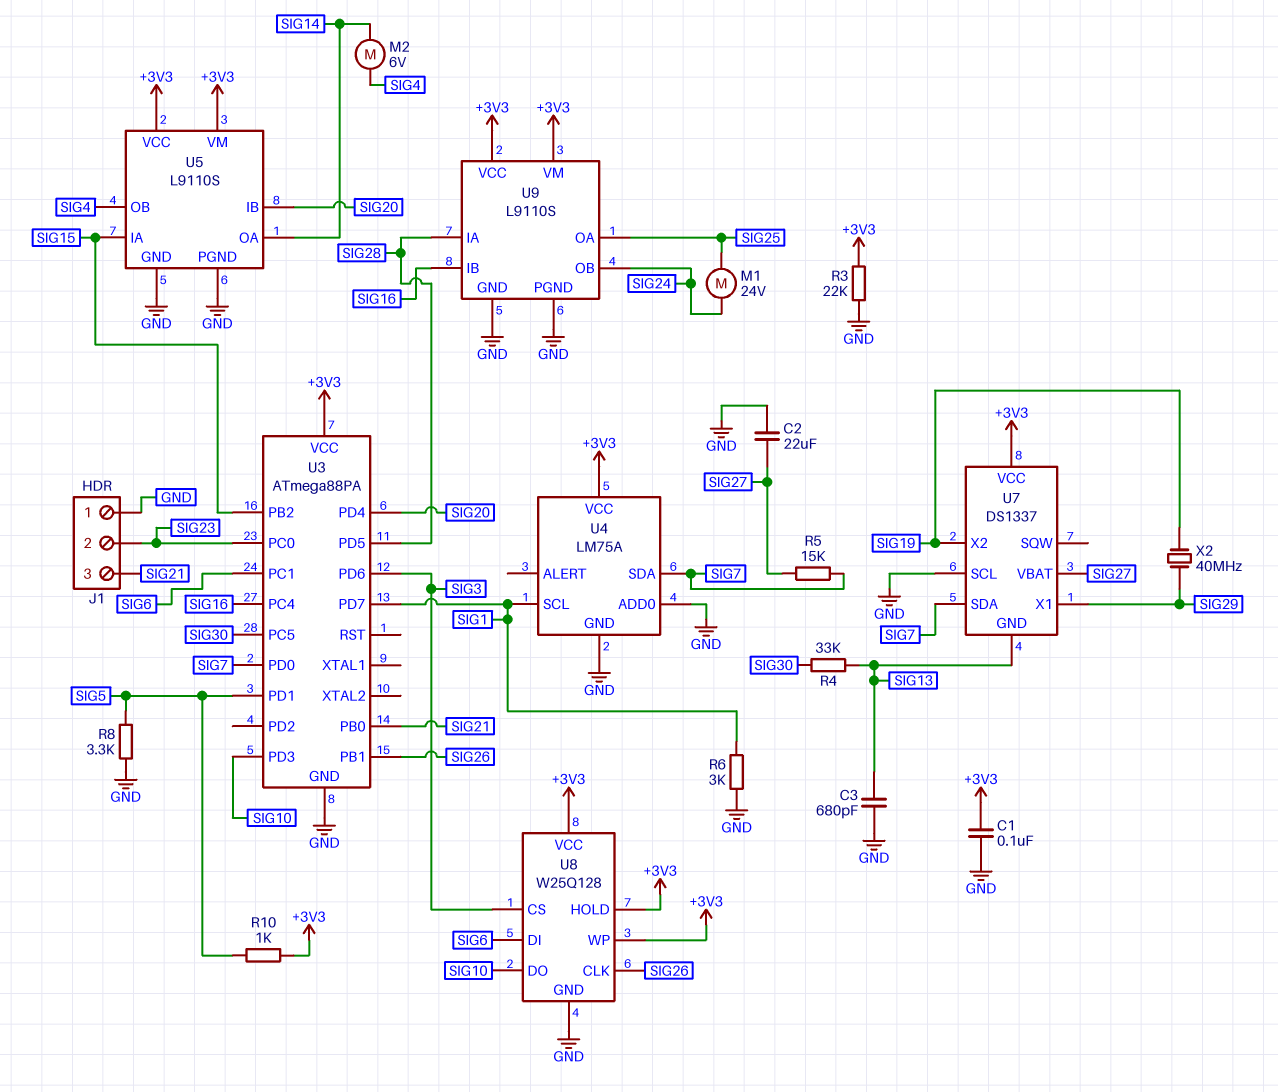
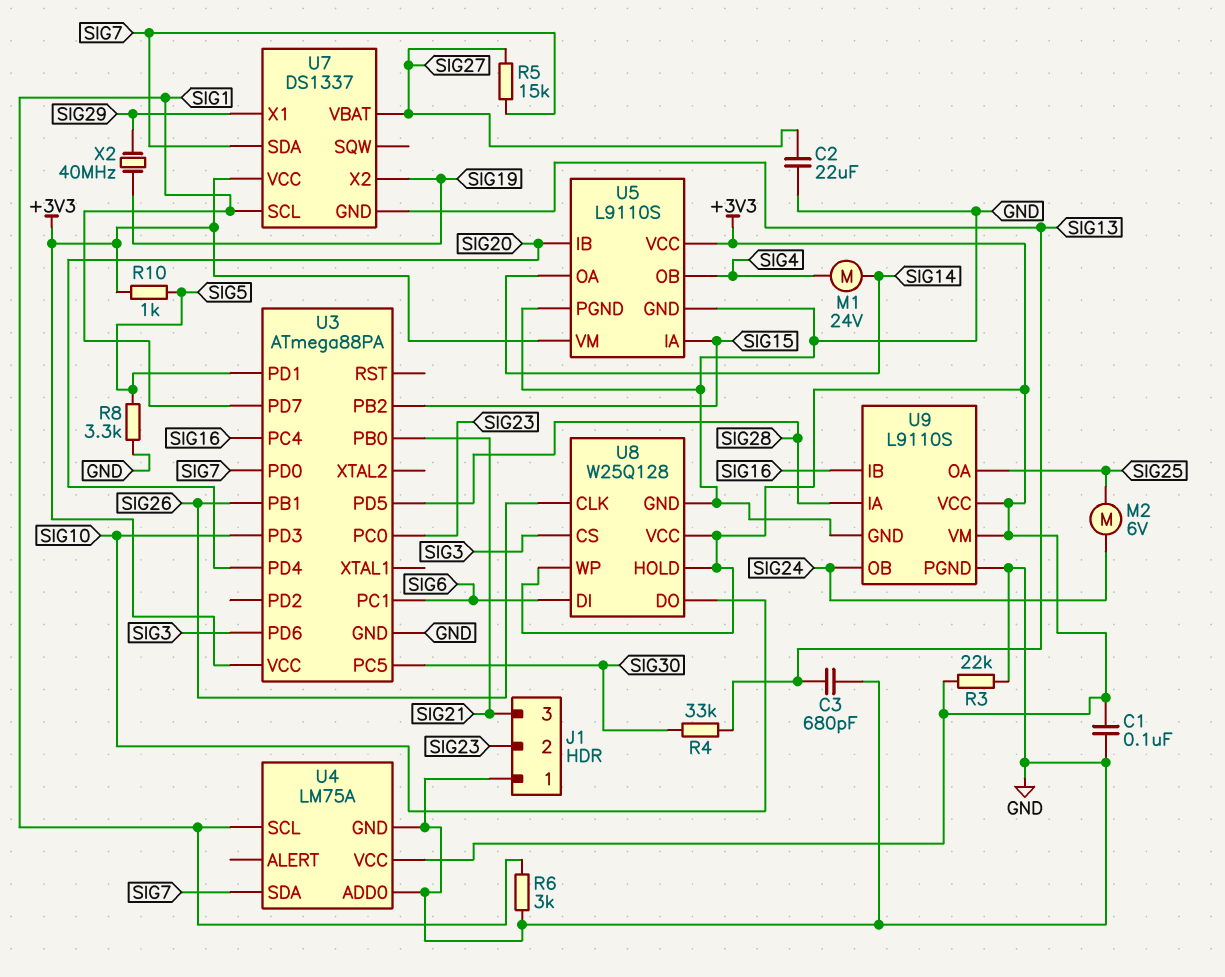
M1: motor 24V (SIG24, SIG25) -> motor 24V (SIG4, SIG14)
M2: motor 6V (SIG4, SIG14) -> motor 6V (SIG24, SIG25)
U7 pin SCL: GND -> SIG1

